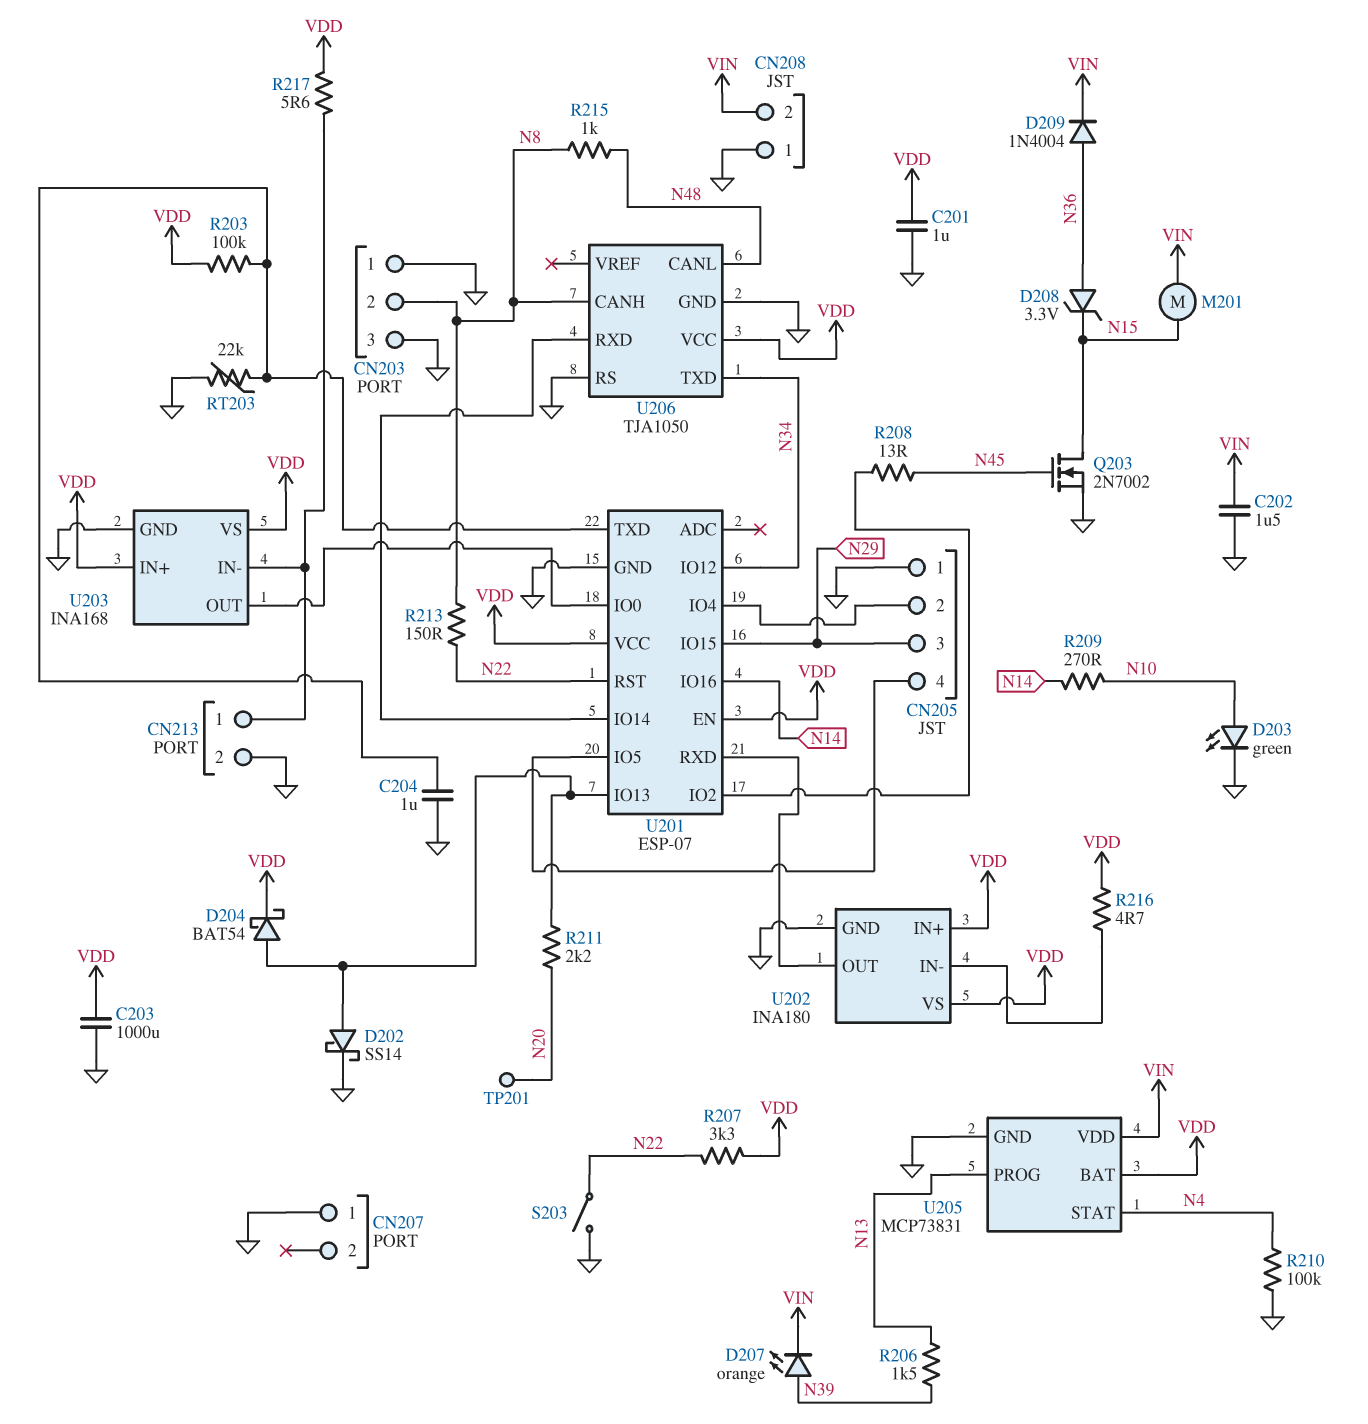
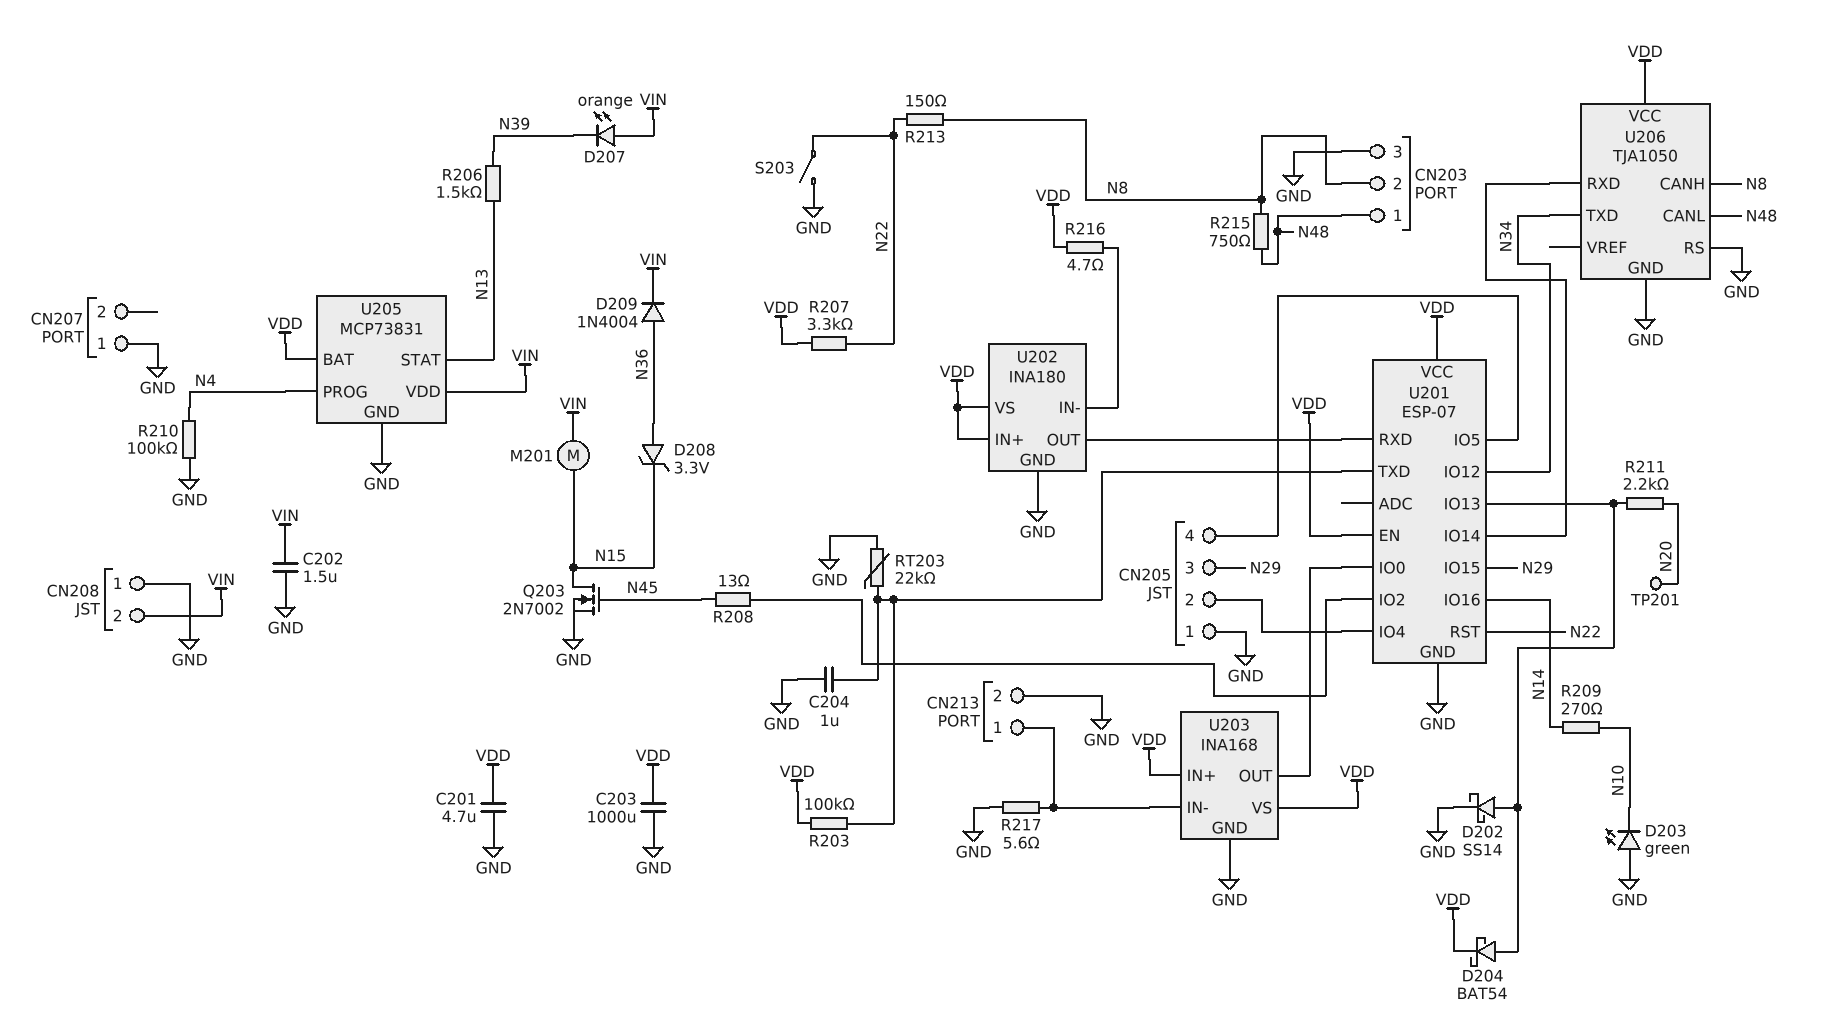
C201: 1uF (GND, VDD) -> 4.7uF (GND, VDD)
CN203 pin 1: GND -> N48
D203: LED green (A N10, K GND) -> LED green (A GND, K N10)
D207: LED orange (A N39, K VIN) -> LED orange (A VIN, K N39)
R215: 1k (N8, N48) -> 750 (N8, N48)
R217: 5.6 (CN213/1, VDD) -> 5.6 (CN213/1, GND)
U205 pin PROG: N13 -> N4
U205 pin STAT: N4 -> N13

